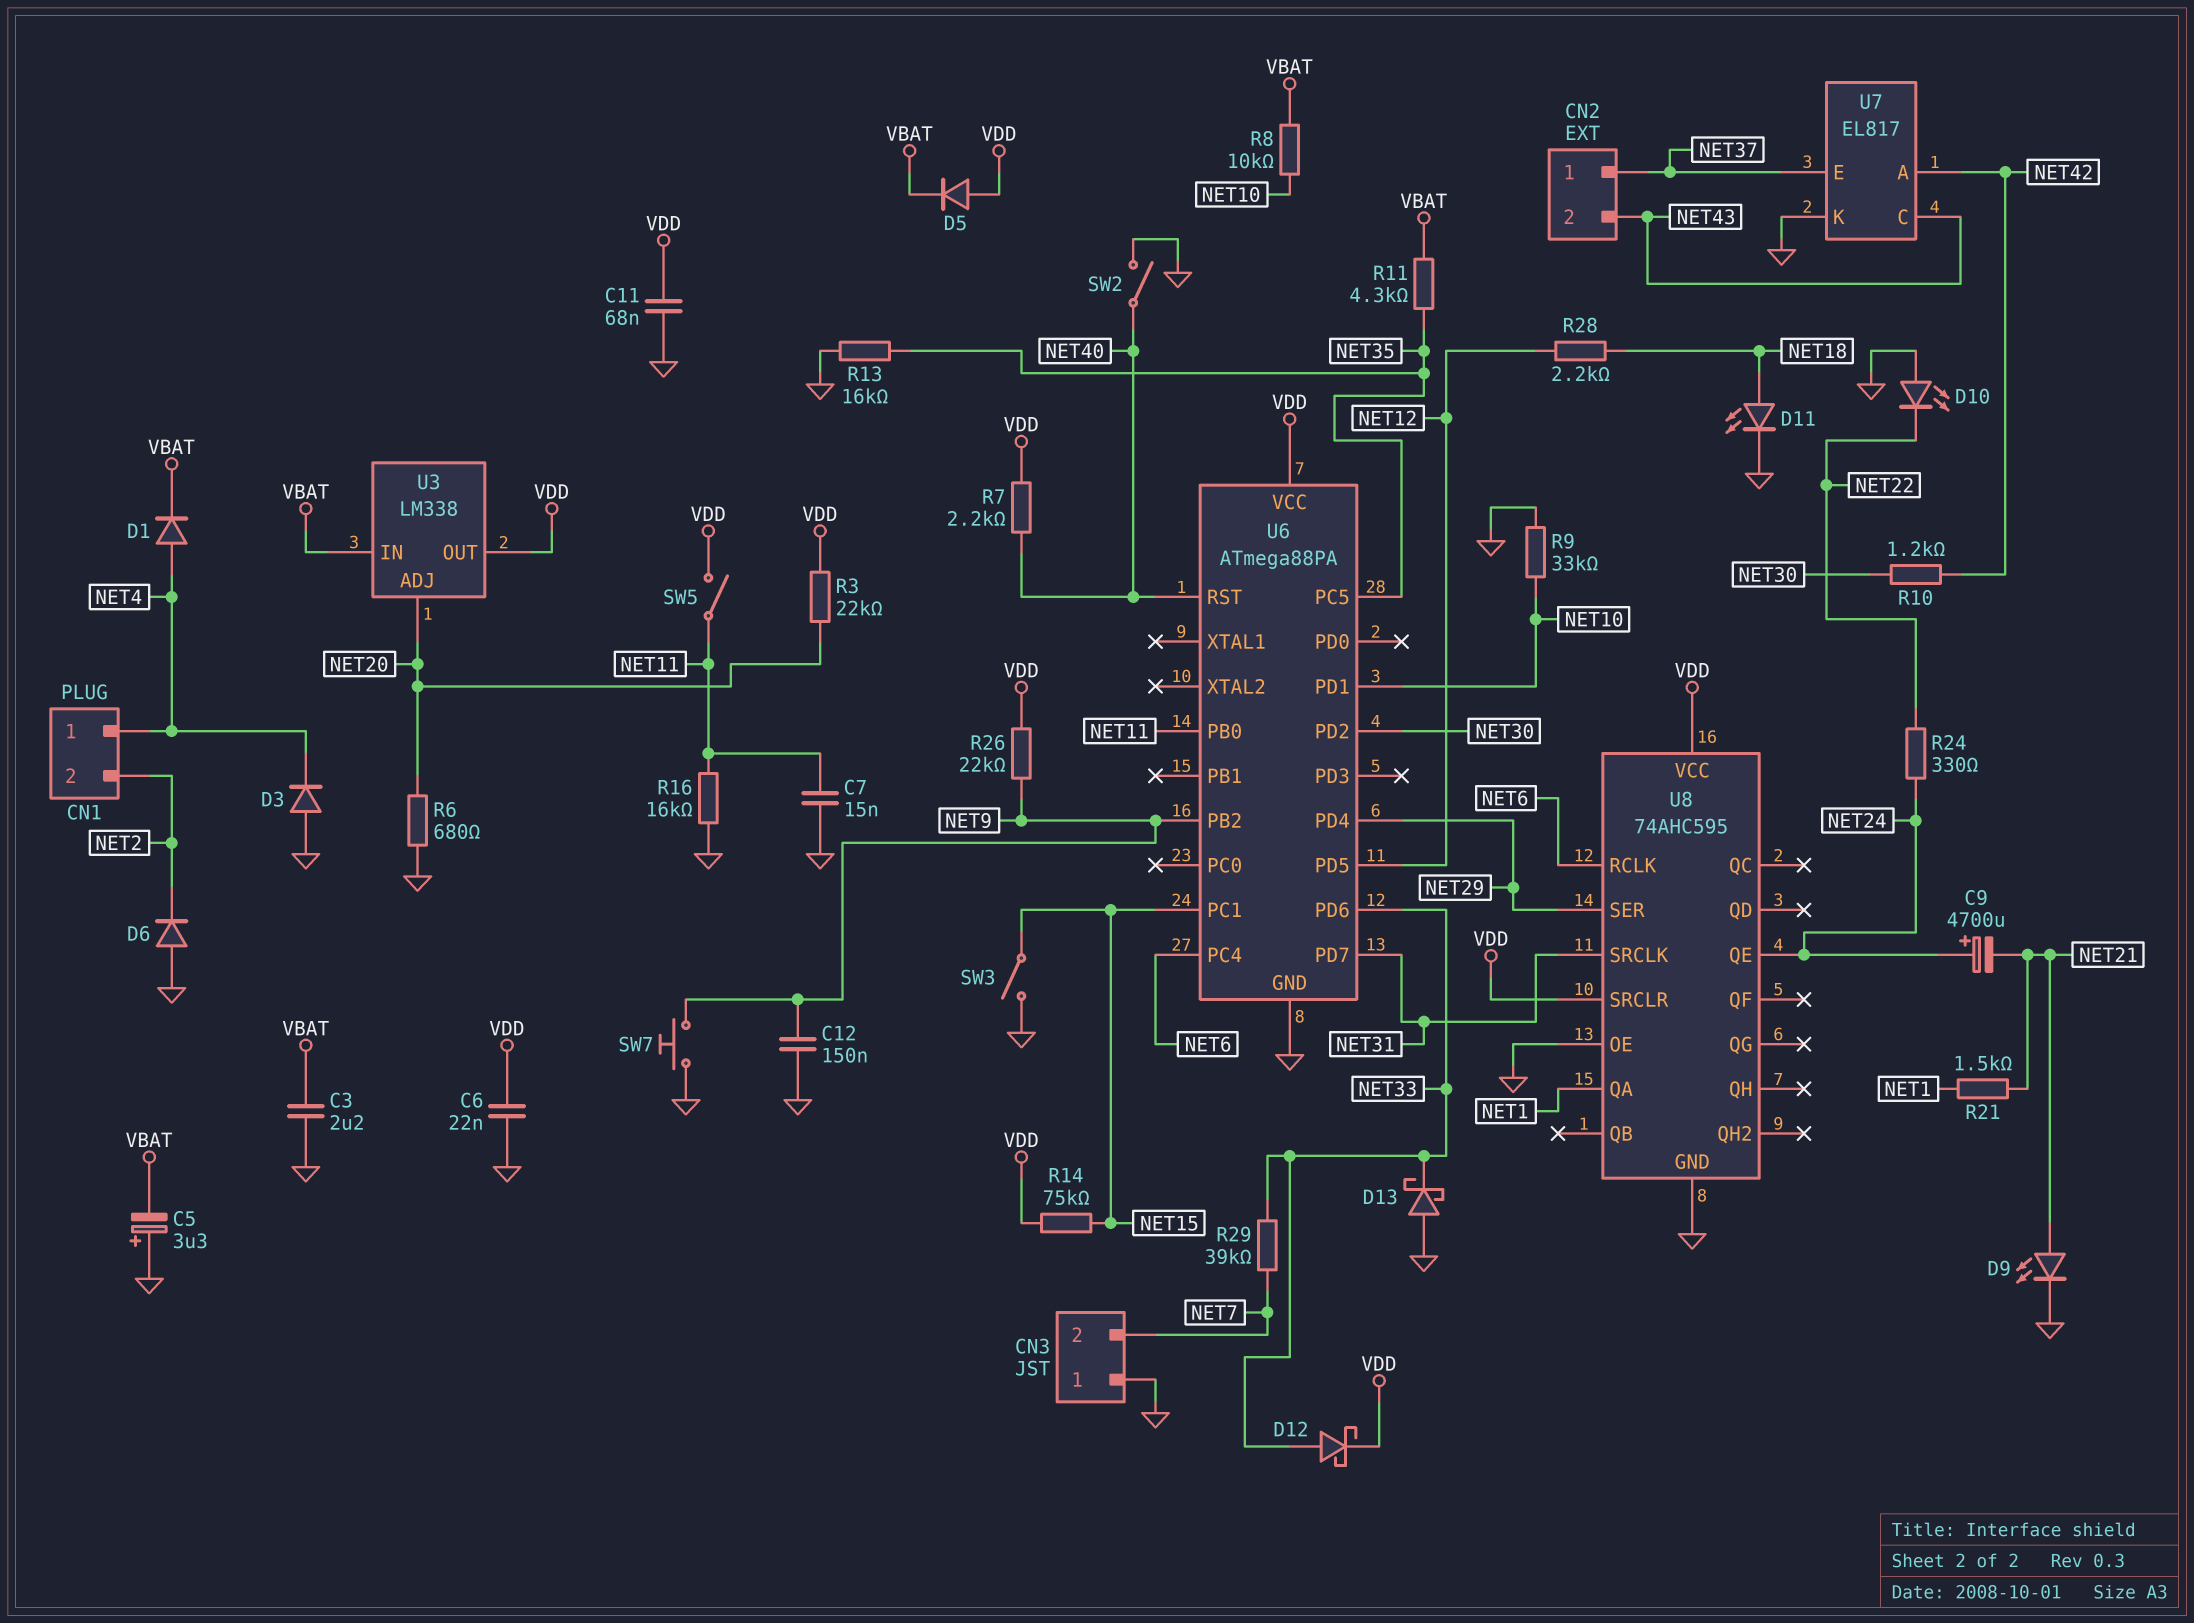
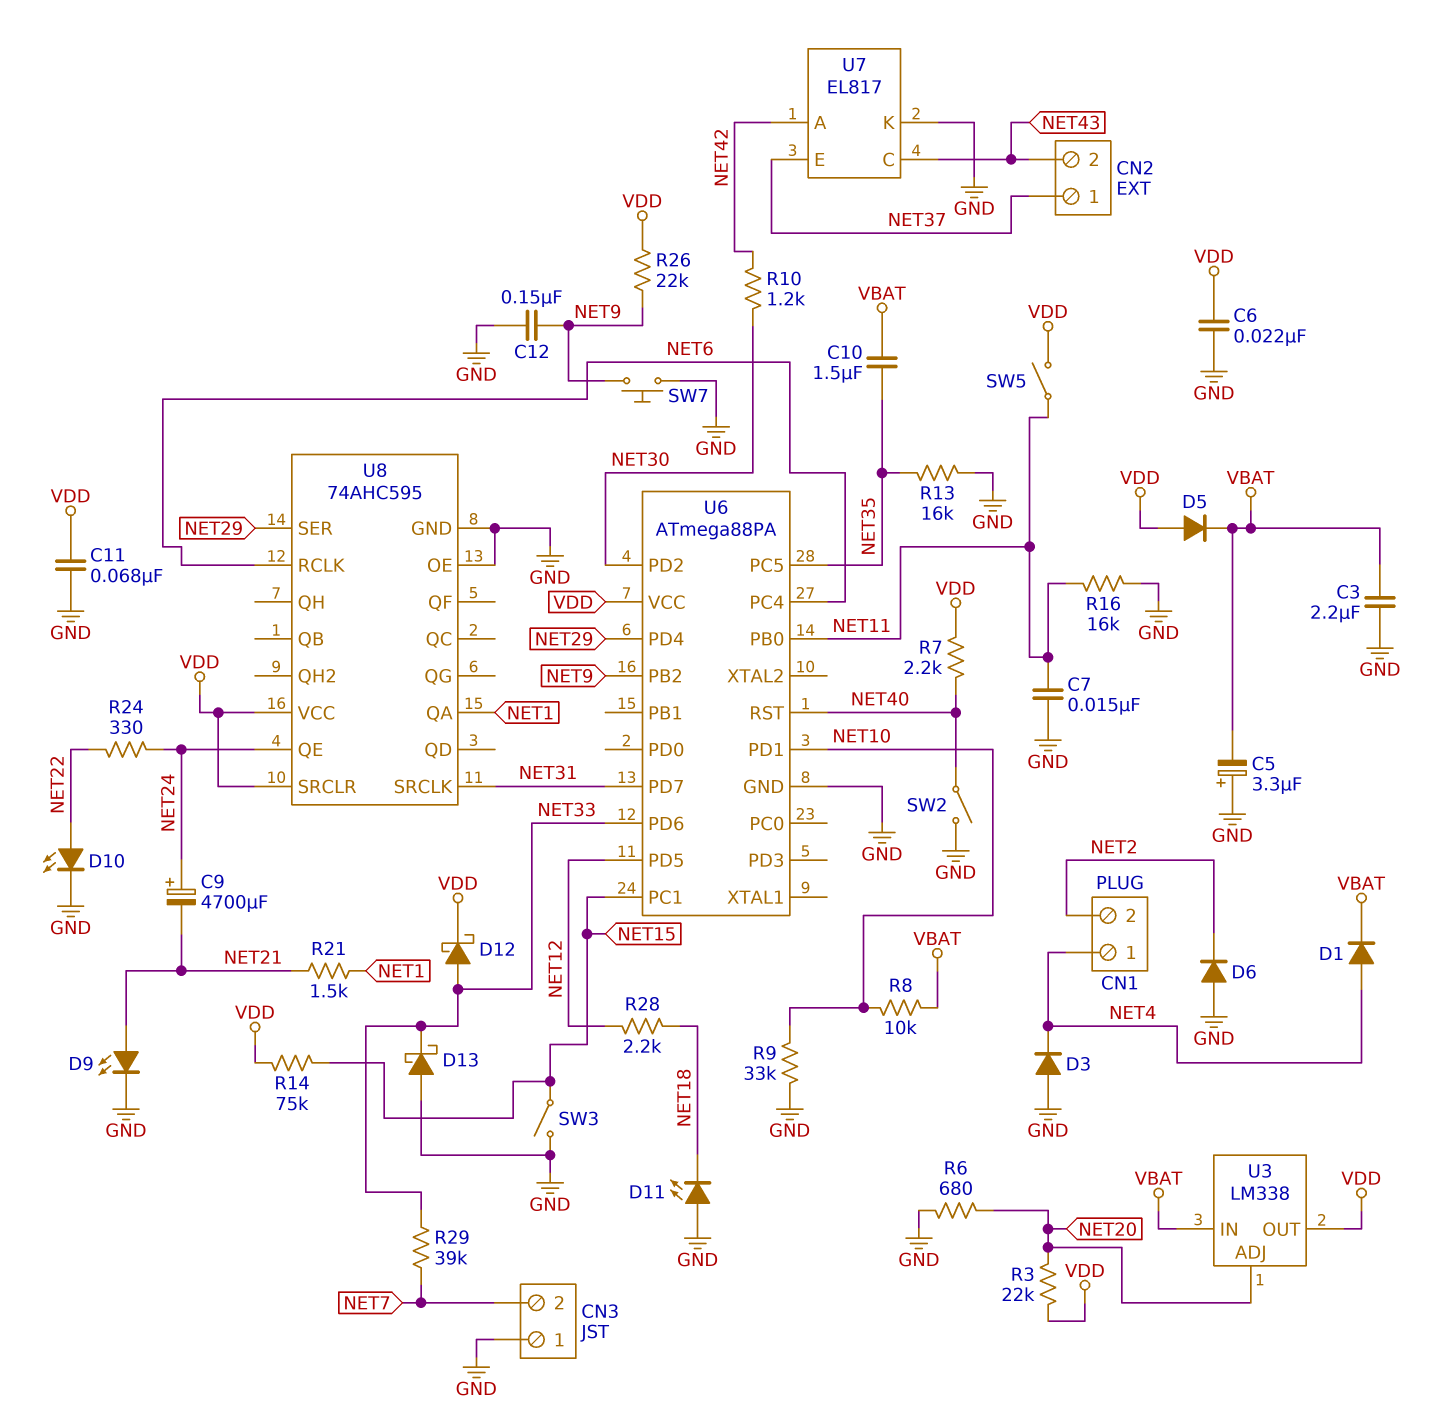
C10: none -> 1.5uF (NET35, VBAT)
D10: LED (A GND, K NET22) -> LED (A NET22, K GND)
D11: LED (A NET18, K GND) -> LED (A GND, K NET18)
R11: 4.3k (NET35, VBAT) -> none

